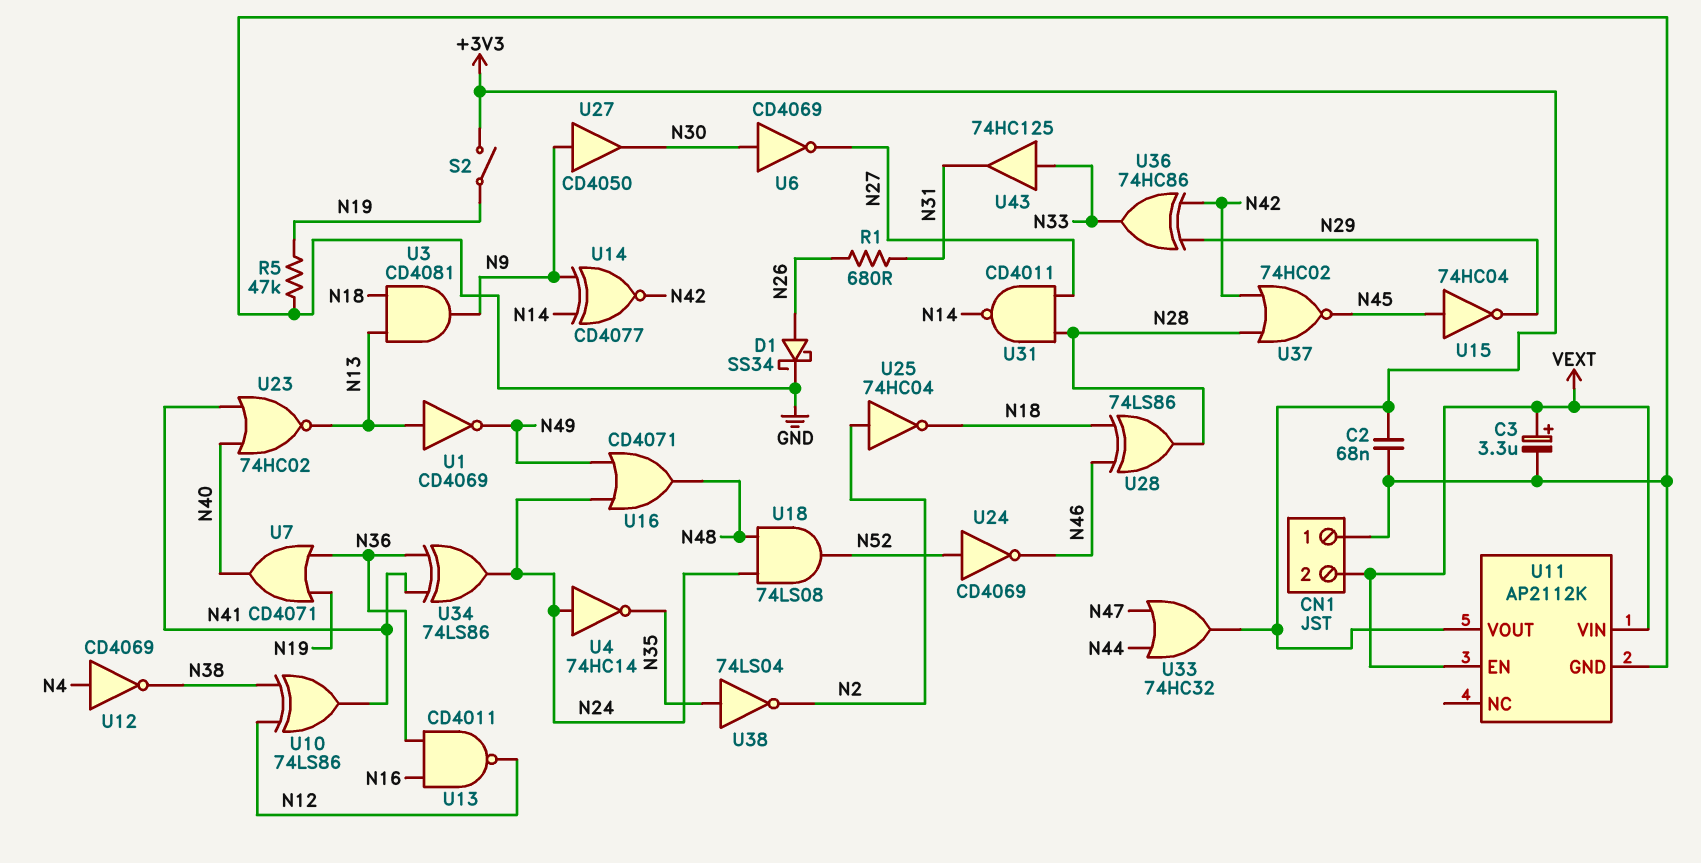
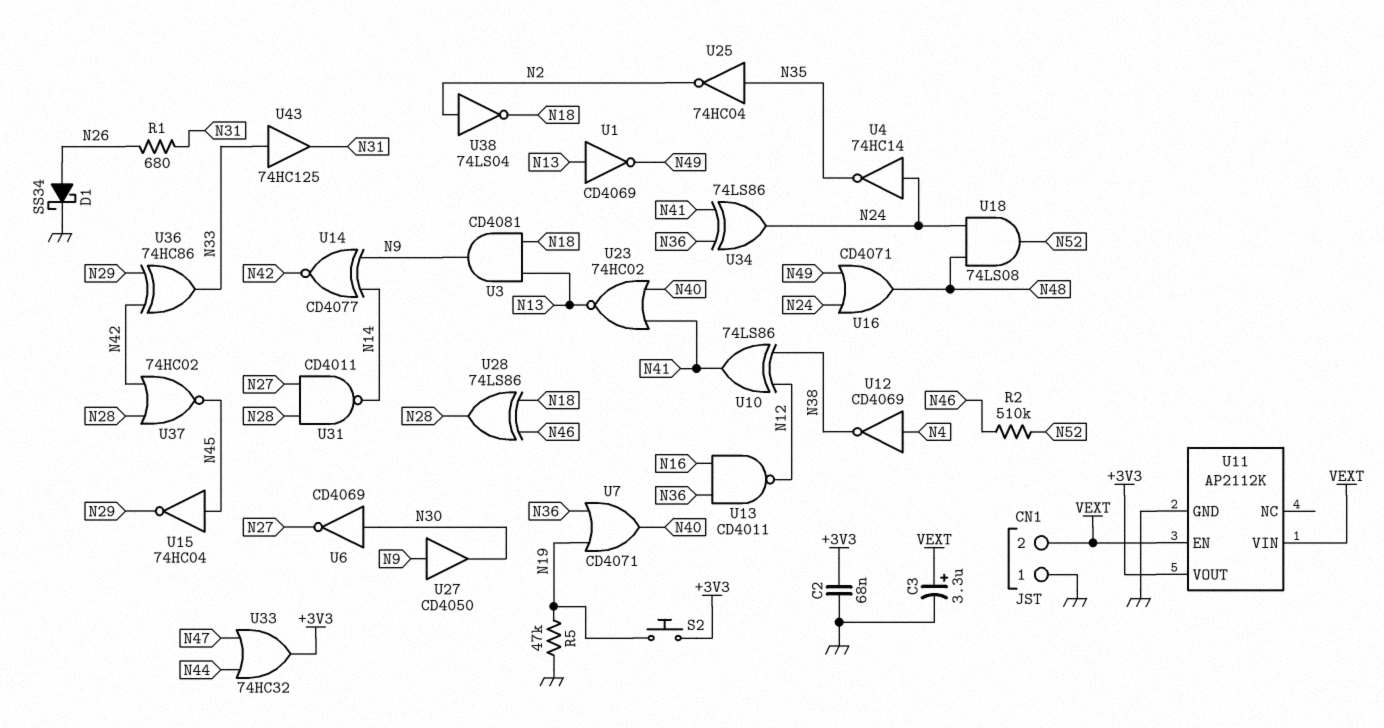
R2: none -> 510k (N46, N52)
S2: switch (+3V3, N19) -> button (+3V3, N19)
U24: NOT CD4069 (in N52, out N46) -> none
U25: NOT 74HC04 (in N2, out N18) -> NOT 74HC04 (in N35, out N2)
U38: NOT 74LS04 (in N35, out N2) -> NOT 74LS04 (in N2, out N18)

